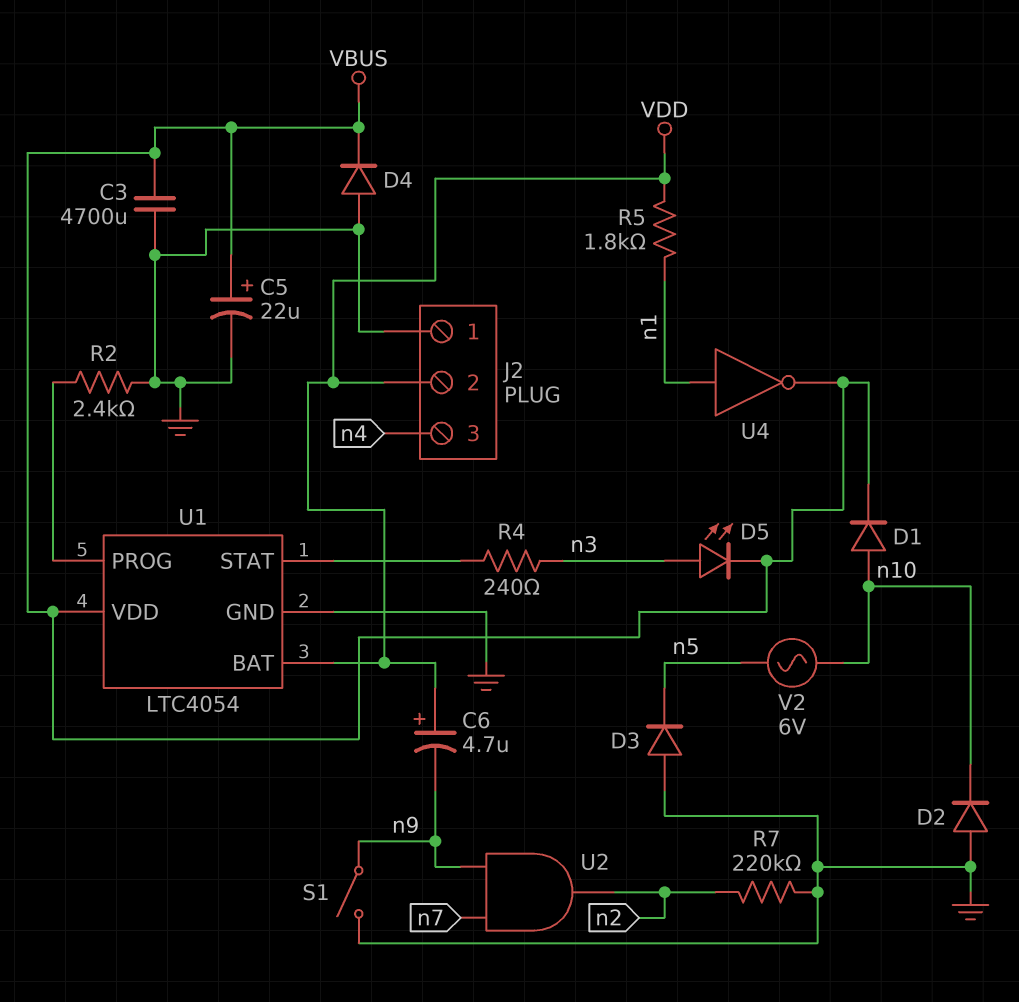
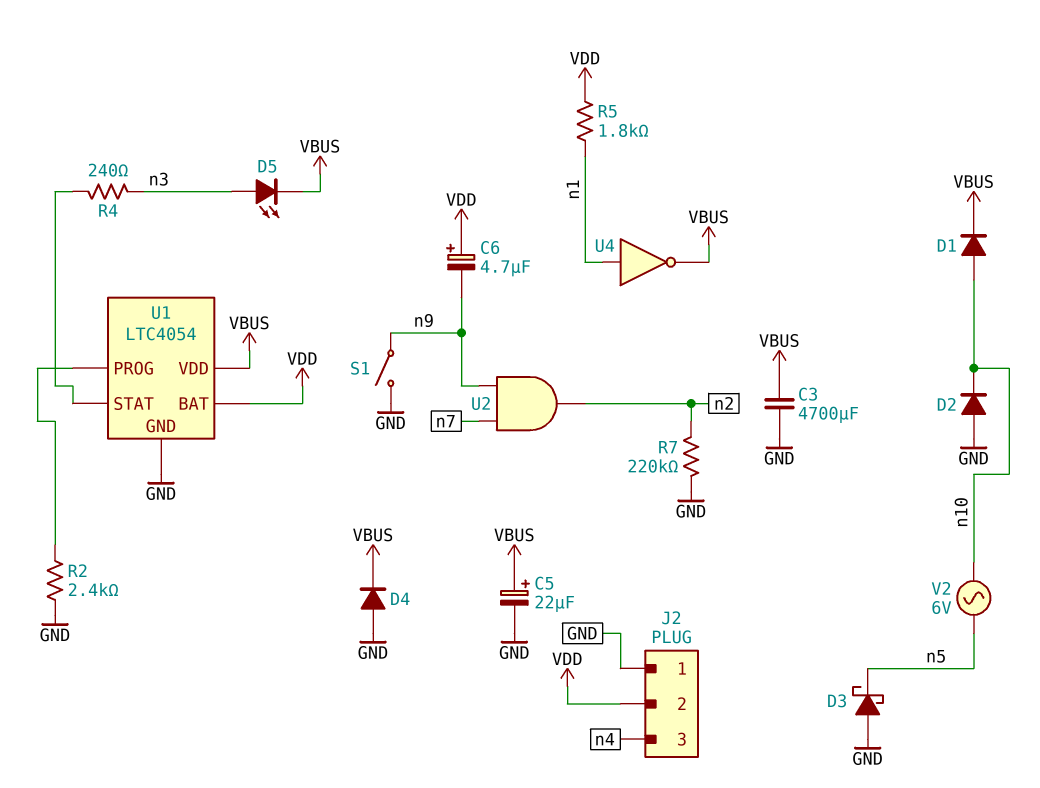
D3: diode (A GND, K n5) -> schottky (A GND, K n5)

